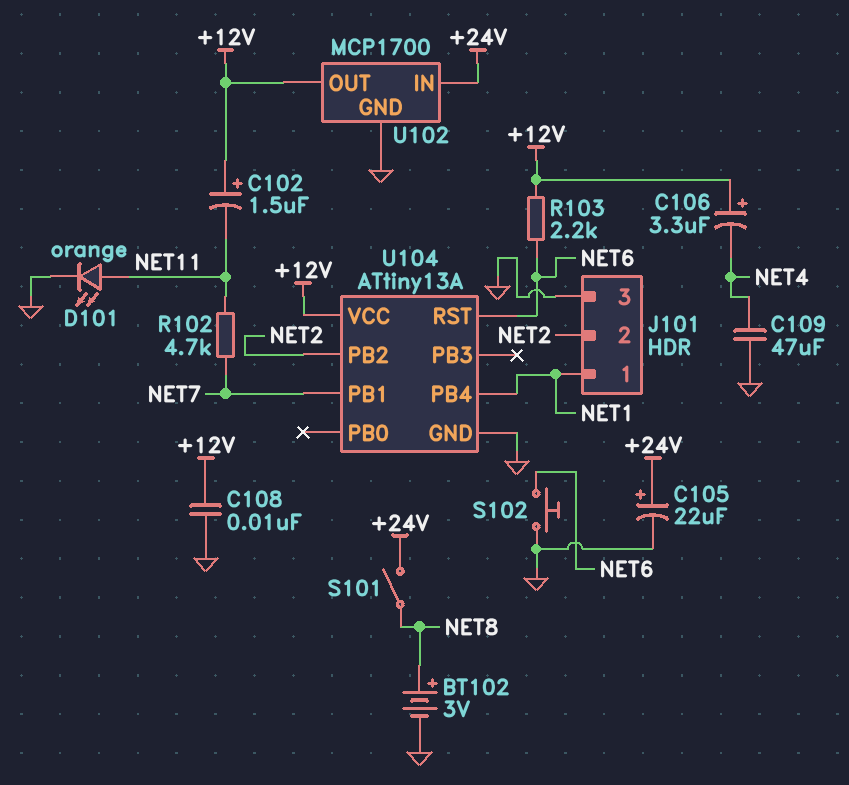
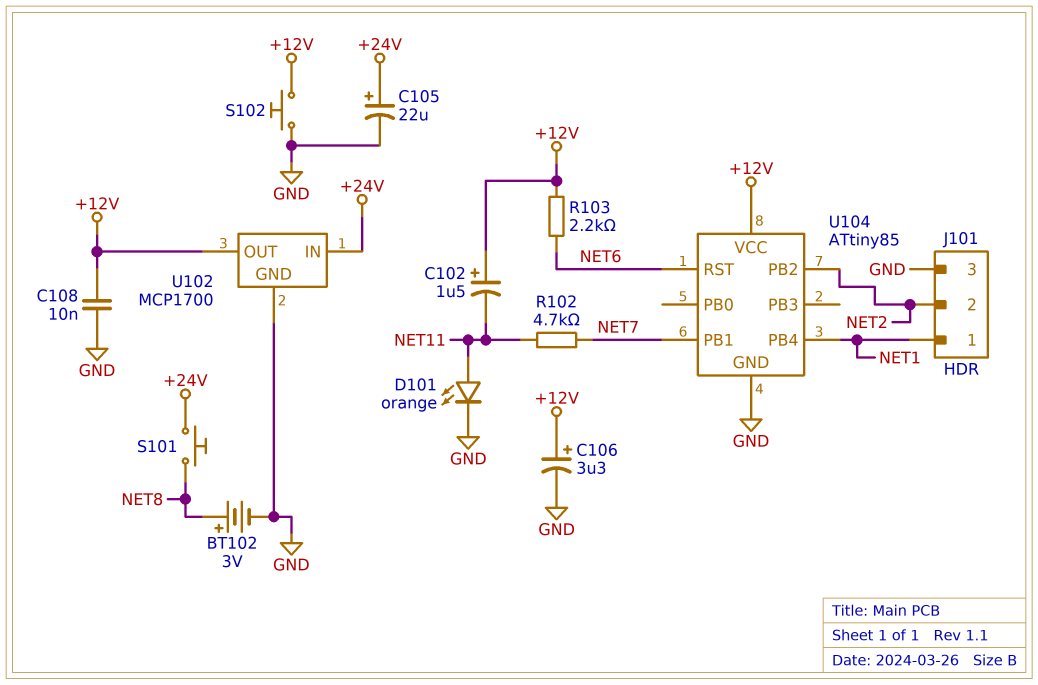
C106: 3.3uF (plus +12V, minus NET4) -> 3.3uF (plus +12V, minus GND)
C109: 47uF (GND, NET4) -> none
S101: switch (+24V, NET8) -> button (+24V, NET8)
S102: button (GND, NET6) -> button (+12V, GND)
U104: ATtiny13A -> ATtiny85

